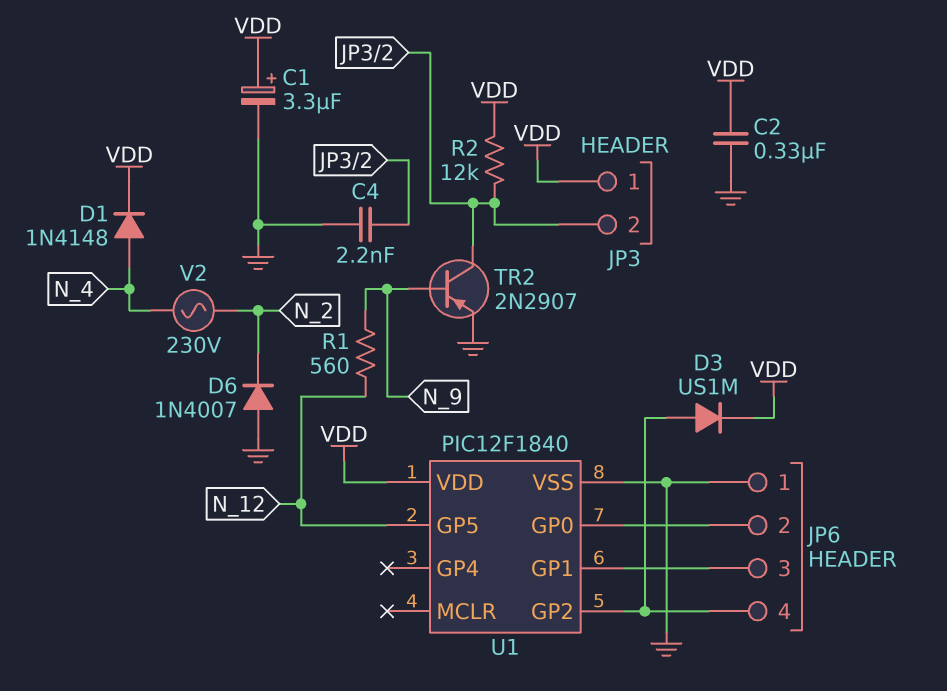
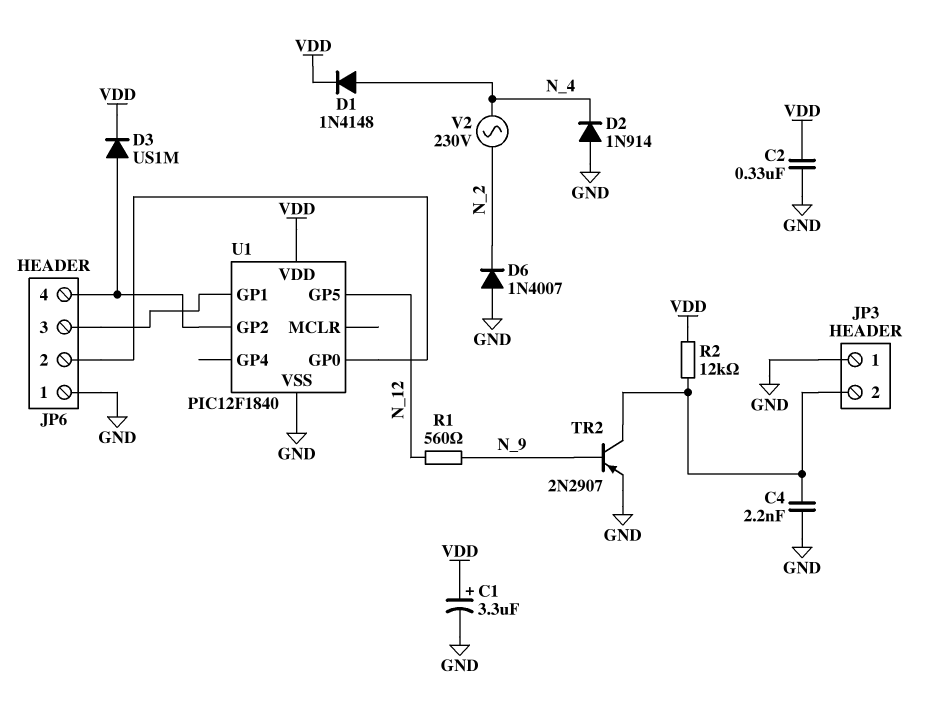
D2: none -> diode 1N914 (A GND, K N_4)
JP3 pin 1: VDD -> GND

